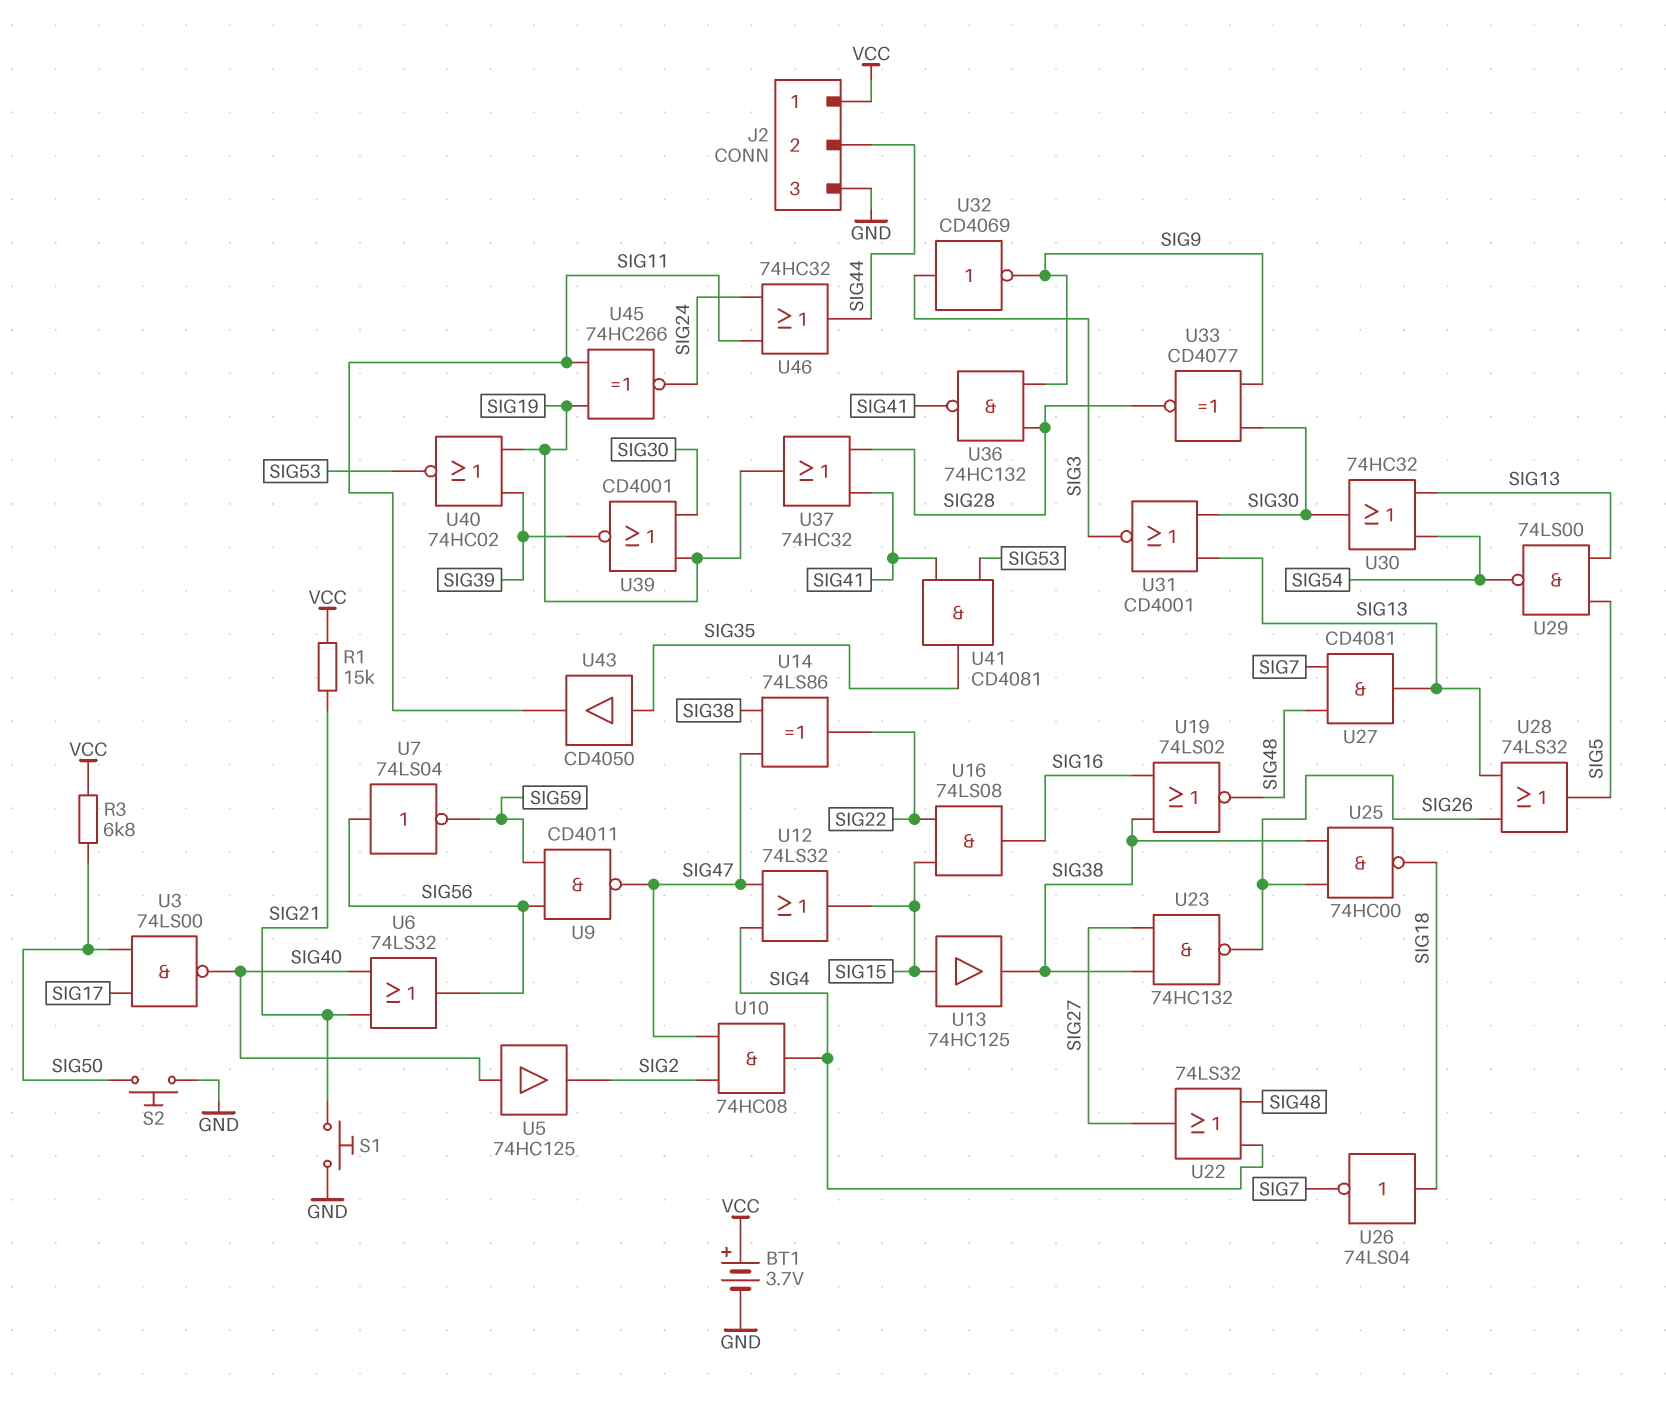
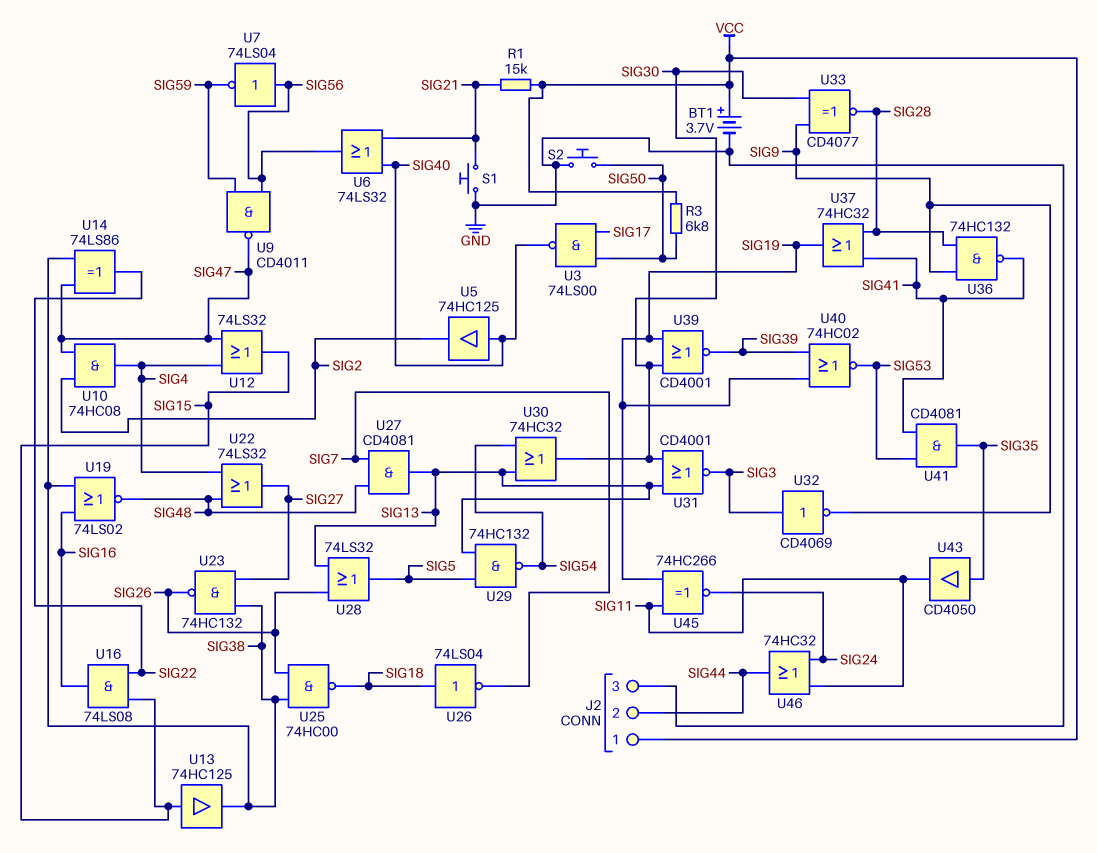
U29: NAND 74LS00 (in SIG5, in SIG13, out SIG54) -> NAND 74HC132 (in SIG5, in SIG13, out SIG54)

